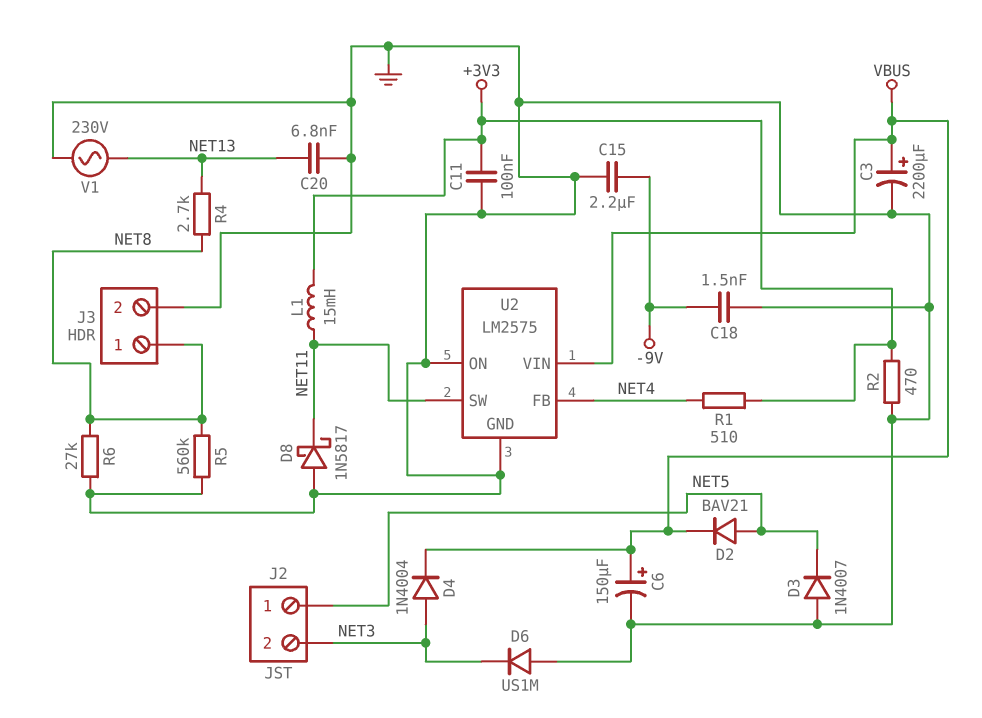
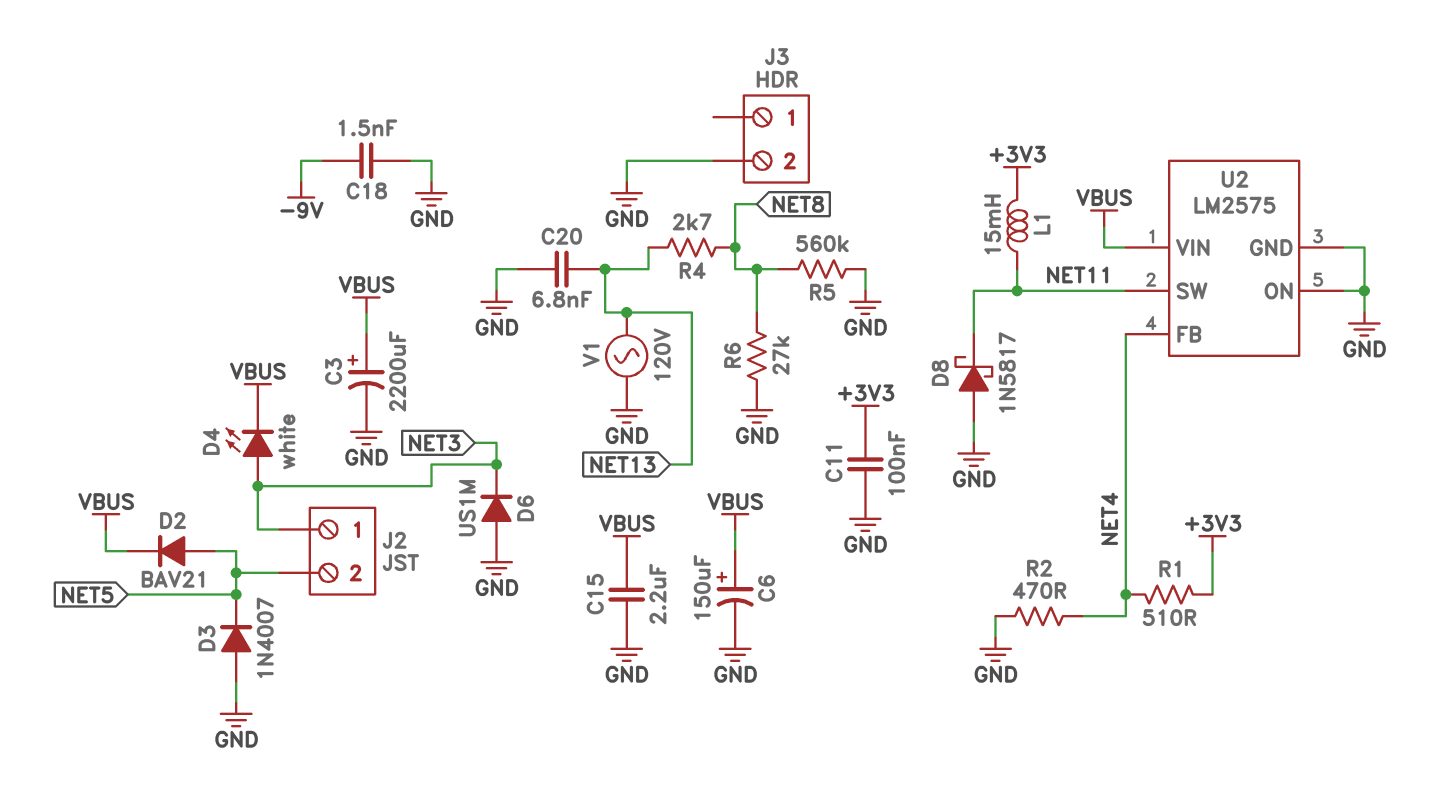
C15: 2.2uF (-9V, GND) -> 2.2uF (GND, VBUS)
D4: diode 1N4004 (A NET3, K VBUS) -> LED white (A NET3, K VBUS)
J2 pin 1: NET5 -> NET3
J2 pin 2: NET3 -> NET5
J3 pin 1: NET8 -> none
R2: 470 (+3V3, GND) -> 470 (GND, NET4)
V1: AC 230V (GND, NET13) -> AC 120V (GND, NET13)

